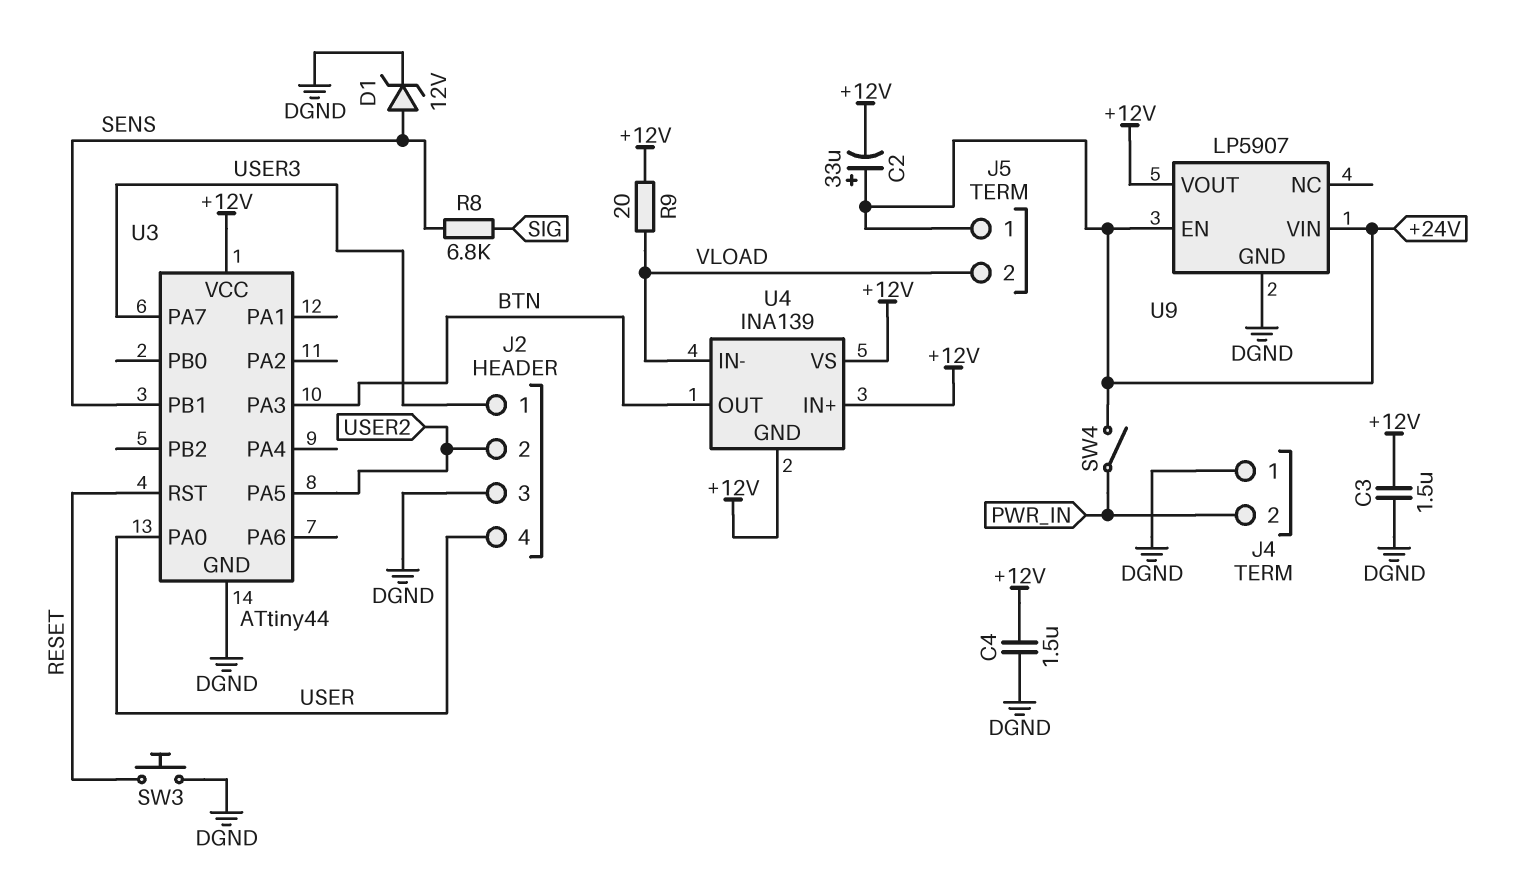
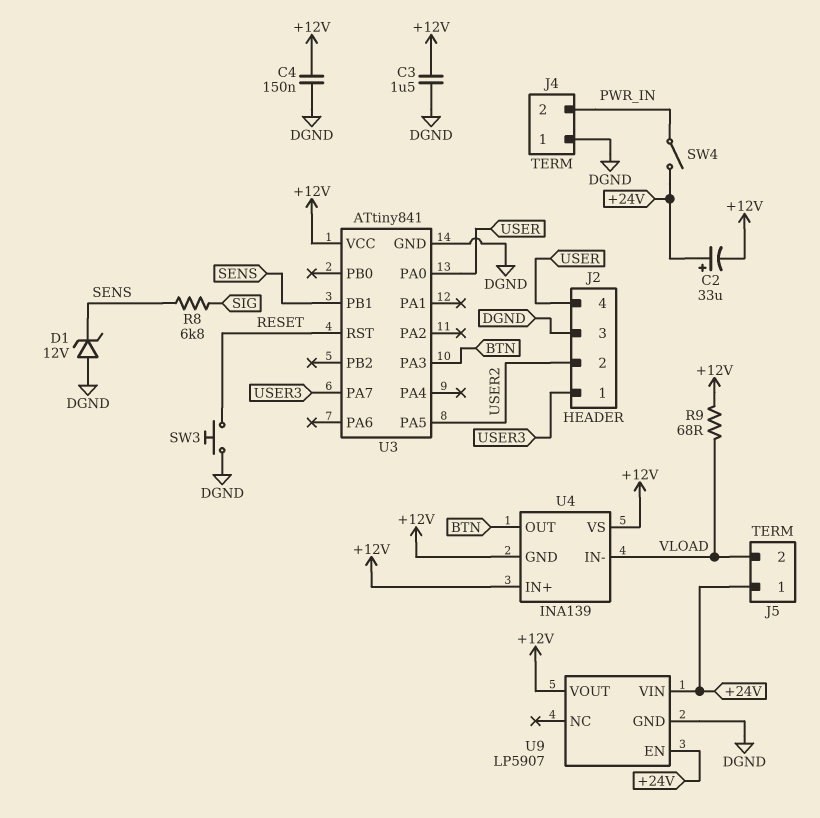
C4: 1.5uF (+12V, DGND) -> 150nF (+12V, DGND)
D1: zener 12V (A SENS, K DGND) -> zener 12V (A DGND, K SENS)
R9: 20 (+12V, VLOAD) -> 68 (+12V, VLOAD)
U3: ATtiny44 -> ATtiny841

